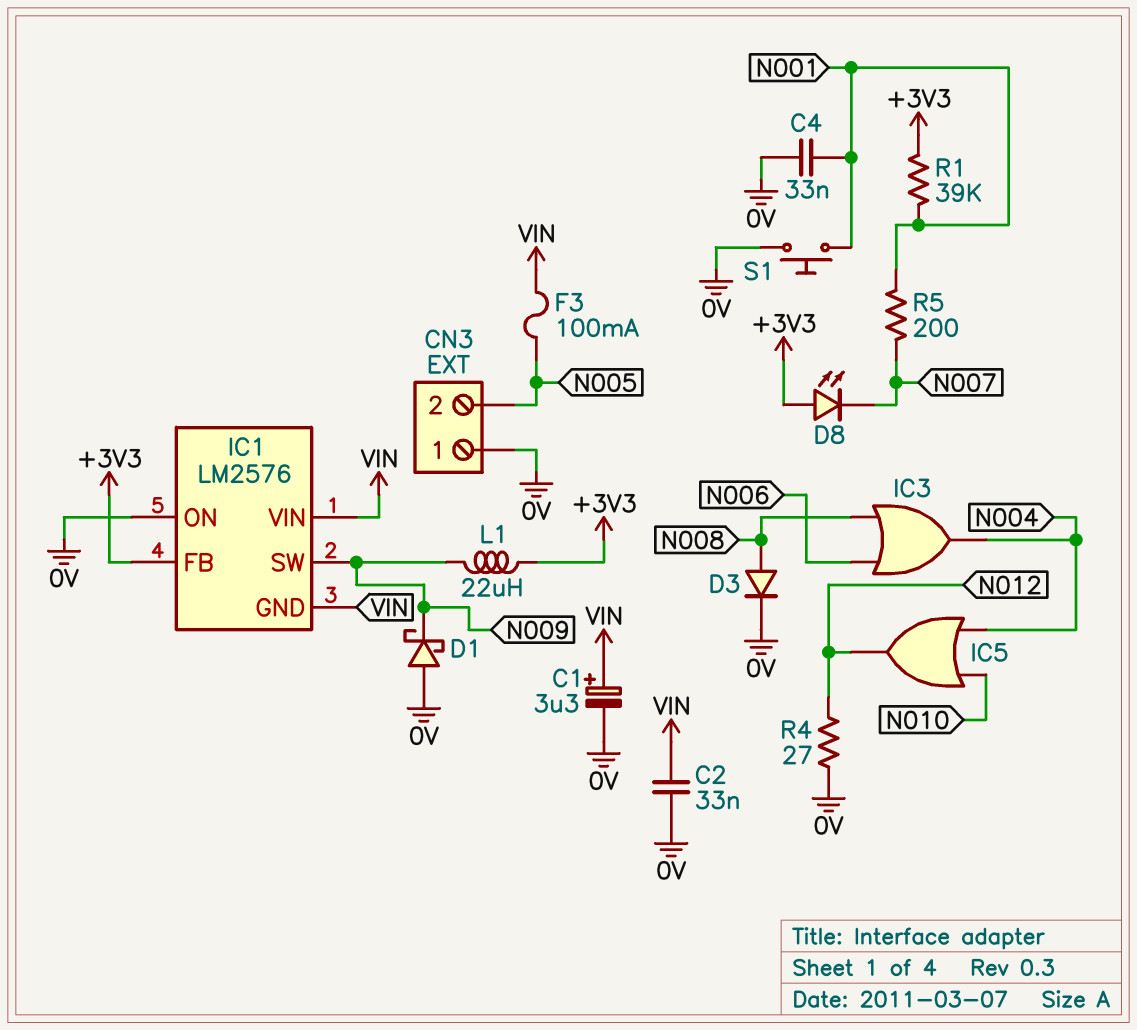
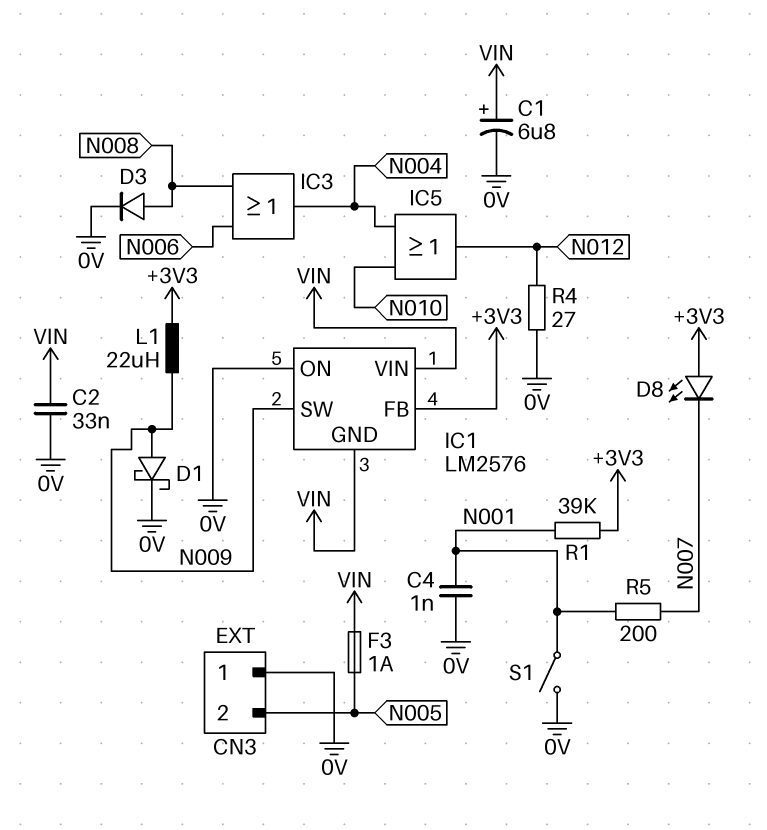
C1: 3.3uF (plus VIN, minus 0V) -> 6.8uF (plus VIN, minus 0V)
C4: 33nF (0V, N001) -> 1nF (0V, N001)
D1: schottky (A 0V, K N009) -> schottky (A N009, K 0V)
F3: 100mA (N005, VIN) -> 1A (N005, VIN)
S1: button (0V, N001) -> switch (0V, N001)

